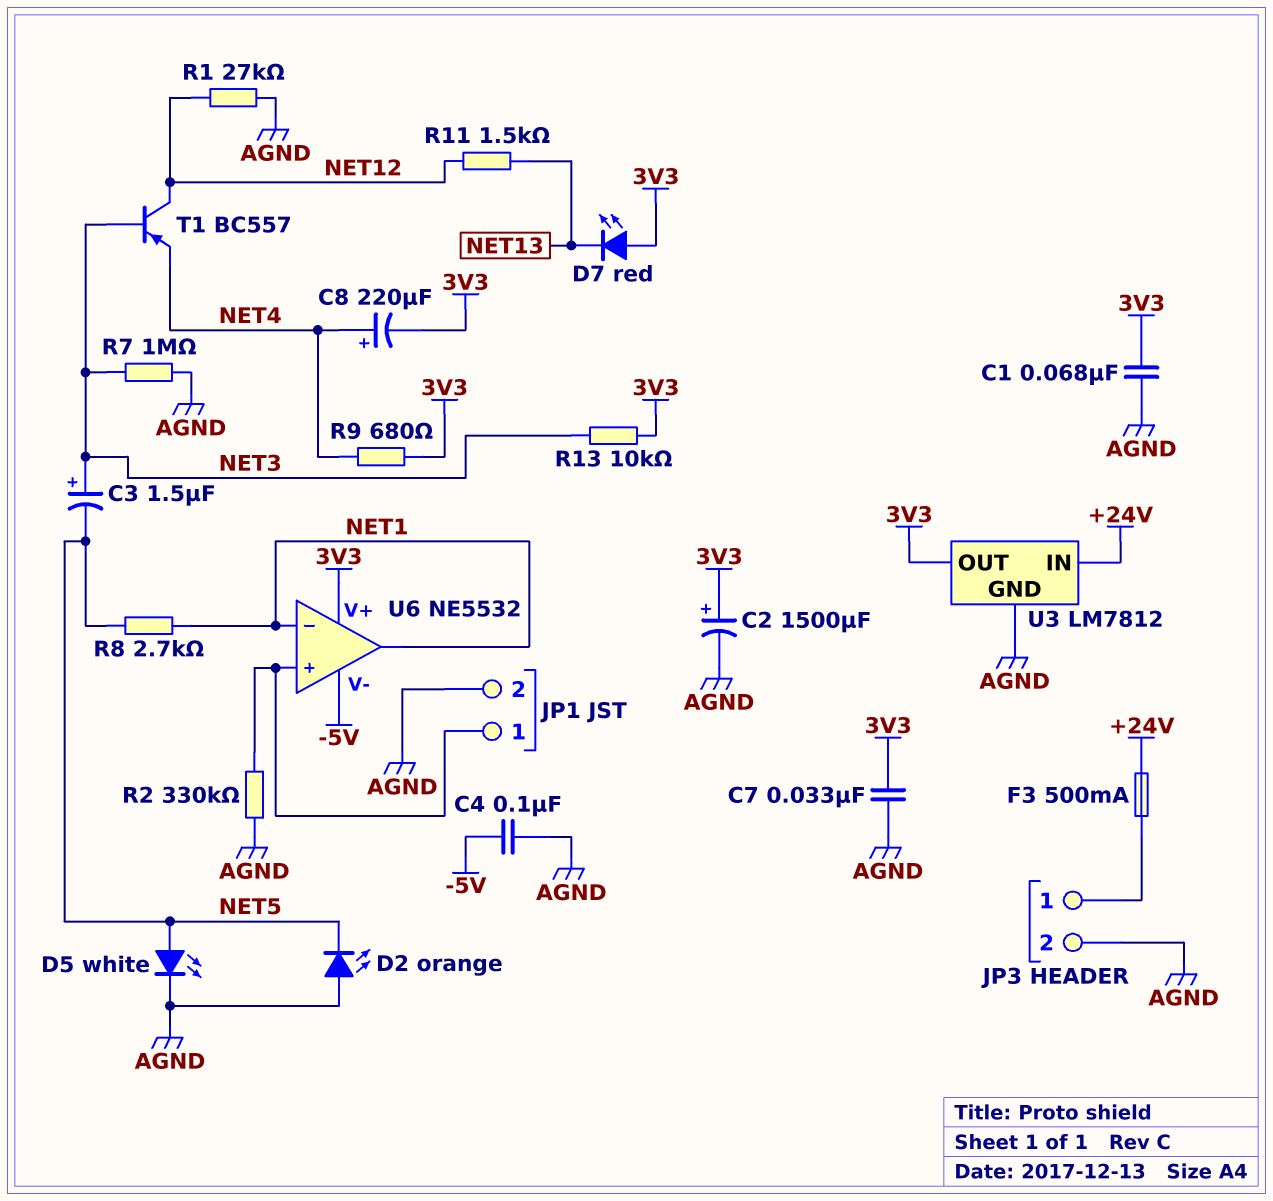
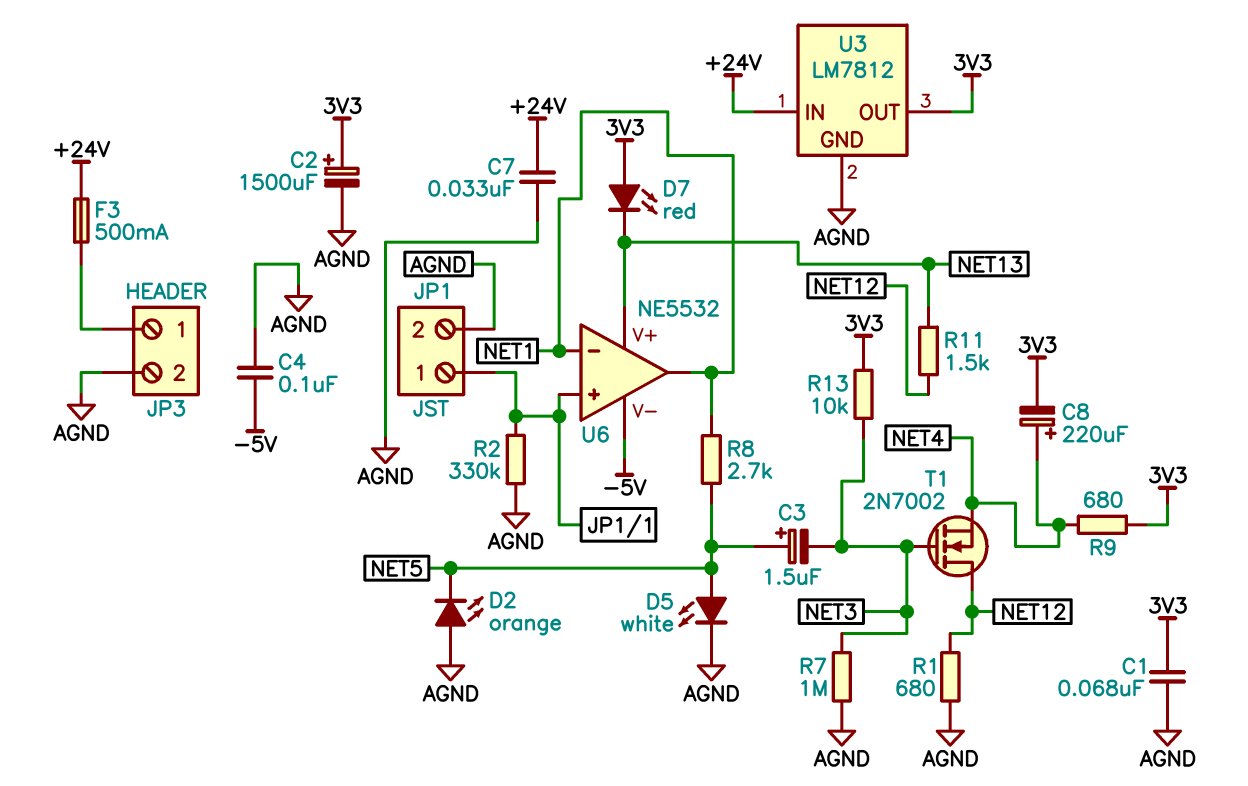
C3: 1.5uF (plus NET3, minus NET5) -> 1.5uF (plus NET5, minus NET3)
C7: 33nF (3V3, AGND) -> 33nF (+24V, AGND)
R1: 27k (AGND, NET12) -> 680 (AGND, NET12)
T1: PNP BC557 (B NET3, C NET12, E NET4) -> NMOS 2N7002 (G NET3, D NET12, S NET4)
U6 pin V+: 3V3 -> NET13

